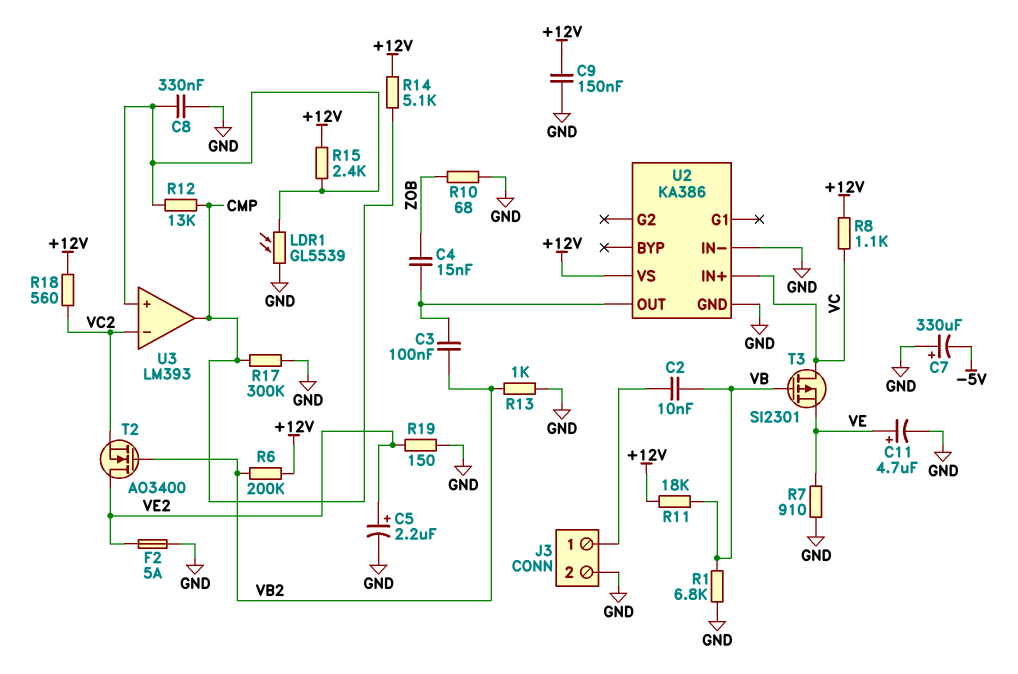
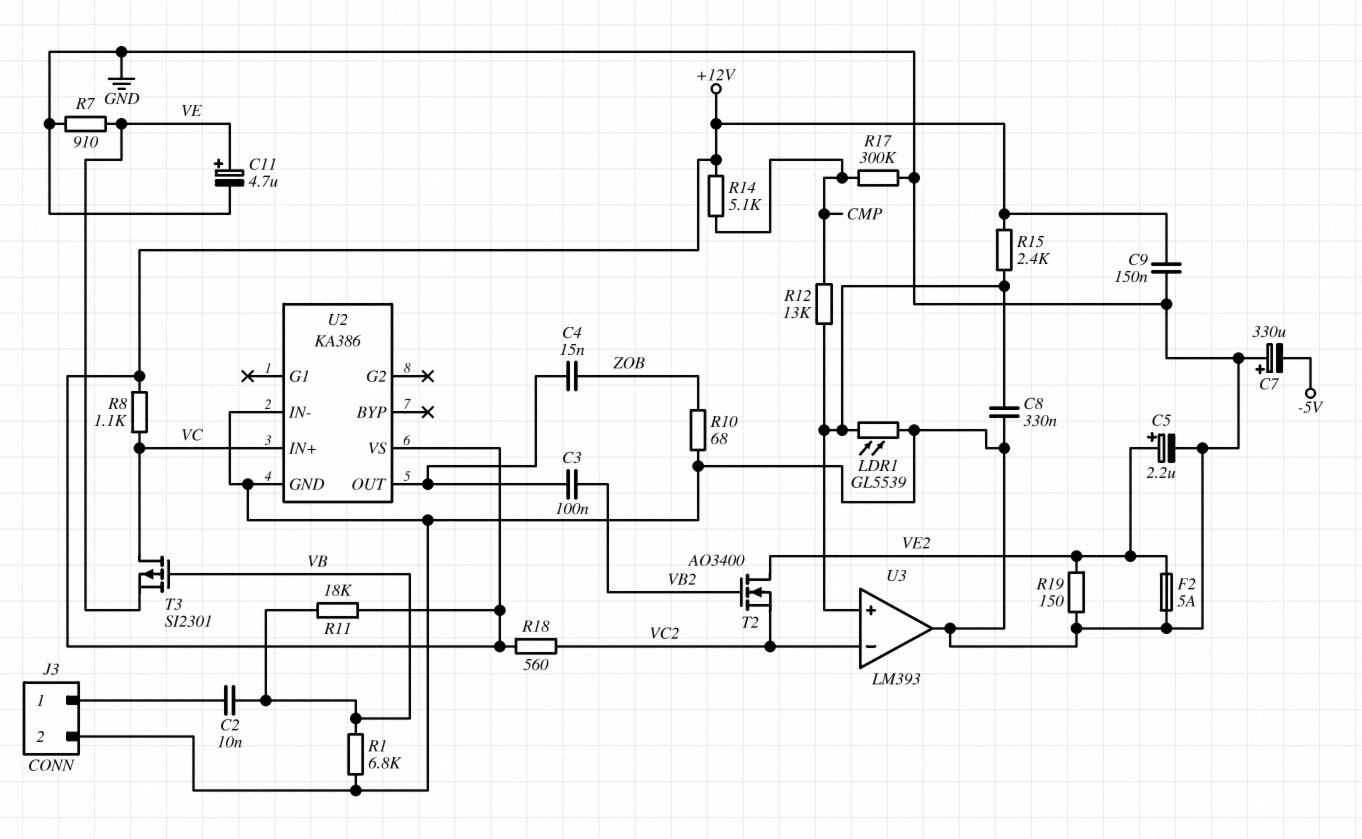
R6: 200k (+12V, VB2) -> none
R13: 1k (GND, VB2) -> none
U3 pin out: CMP -> GND

